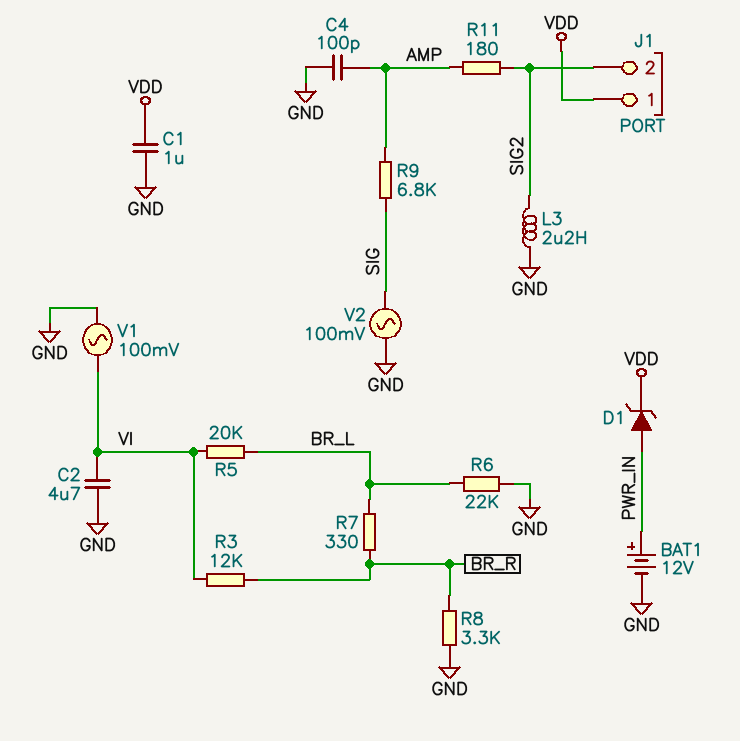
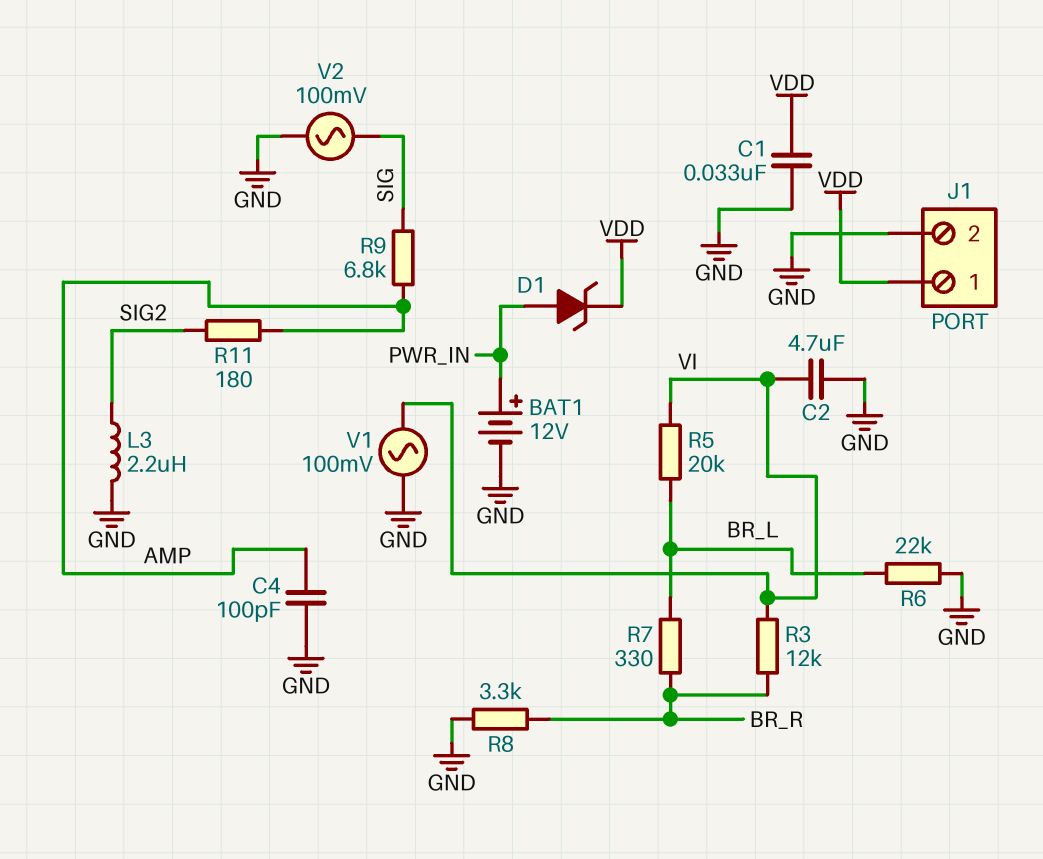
C1: 1uF (GND, VDD) -> 33nF (GND, VDD)
J1 pin 2: SIG2 -> GND

